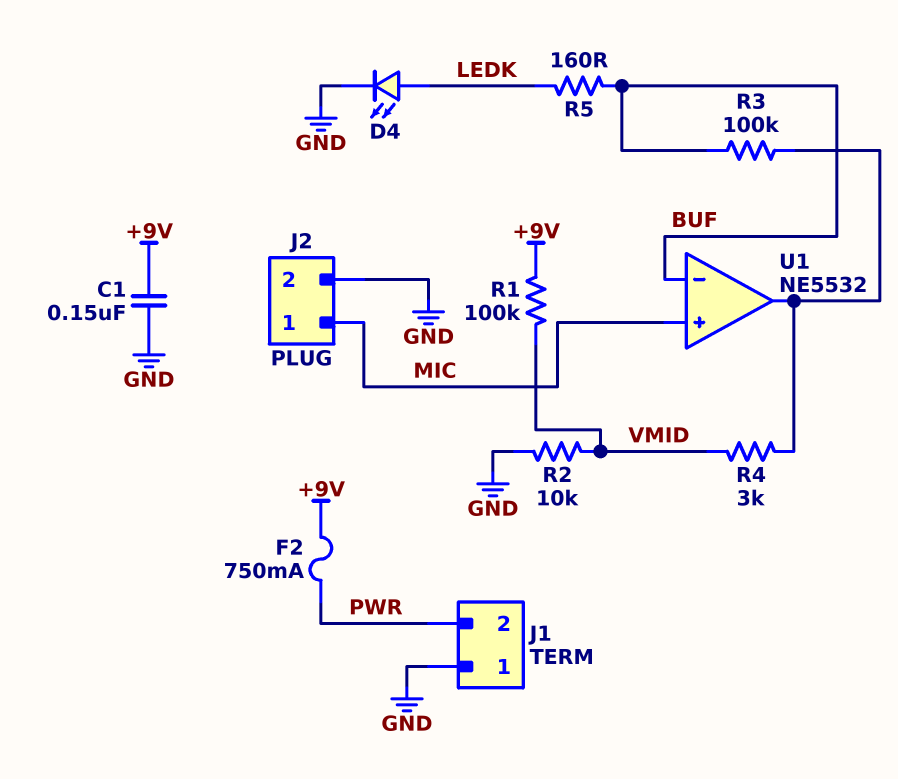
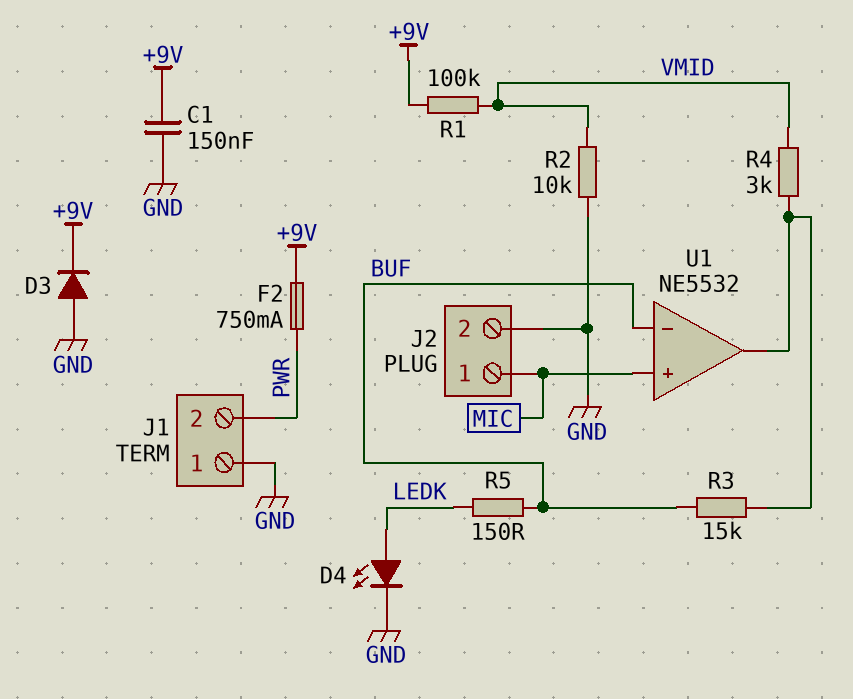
D3: none -> diode (A GND, K +9V)
R3: 100k (BUF, U1/out) -> 15k (BUF, U1/out)
R5: 160 (BUF, LEDK) -> 150 (BUF, LEDK)

